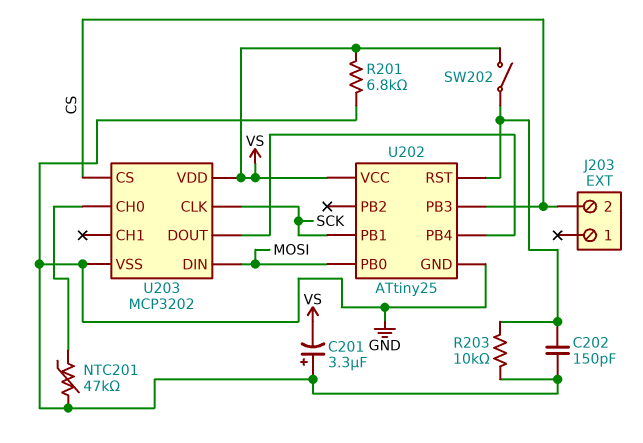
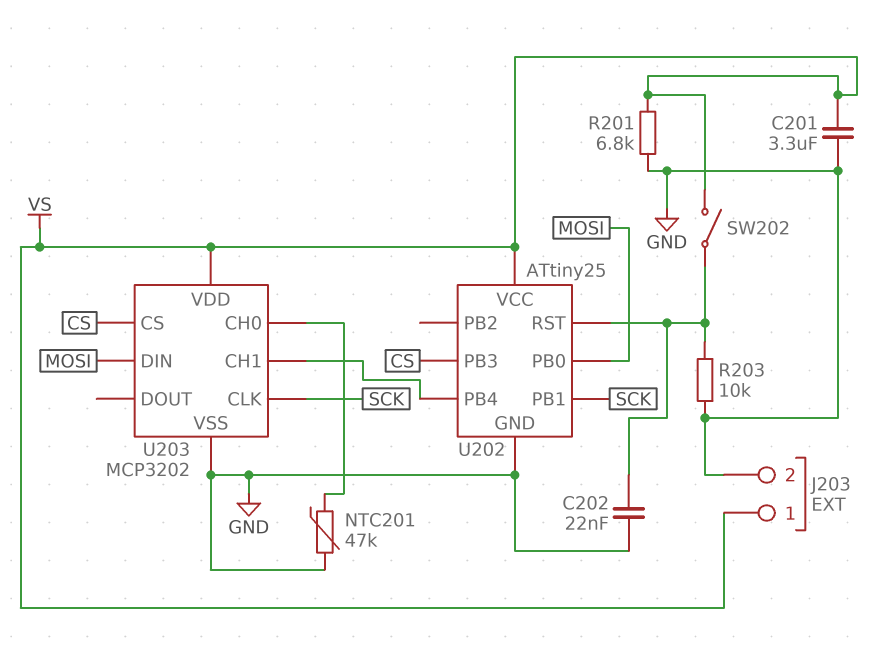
C201: 3.3uF (plus GND, minus VS) -> 3.3uF (GND, VS)
C202: 150pF (GND, U202/RST) -> 22nF (GND, U202/RST)
J203 pin 1: none -> VS
J203 pin 2: CS -> GND
U203 pin CH1: none -> U202/PB4
U203 pin DOUT: U202/PB4 -> none

